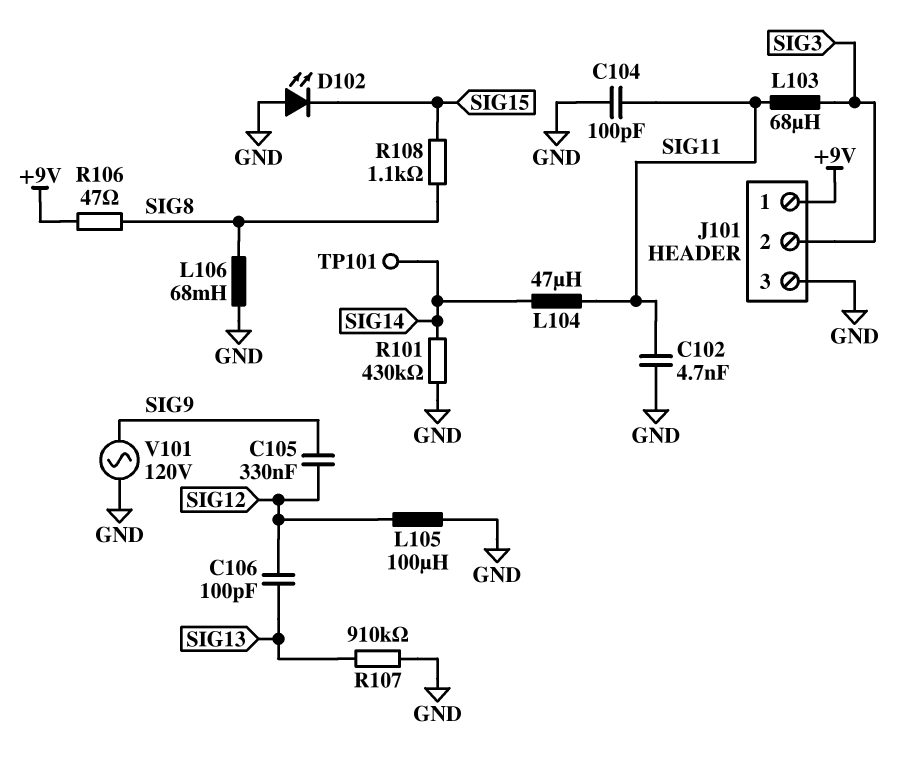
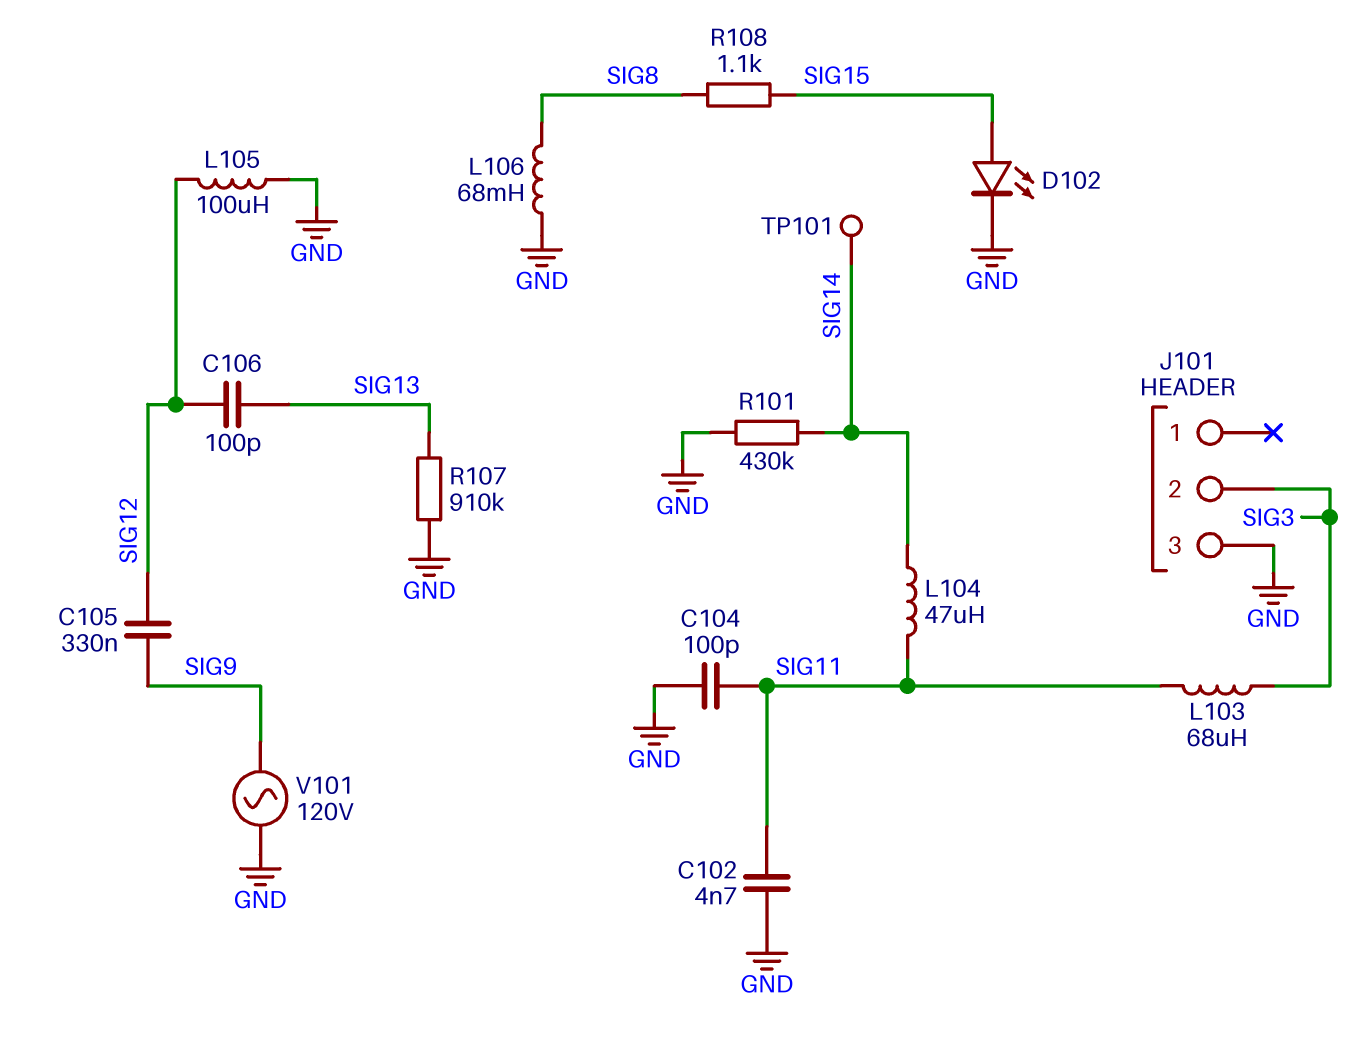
D102: LED (A GND, K SIG15) -> LED (A SIG15, K GND)
J101 pin 1: +9V -> none
R106: 47 (+9V, SIG8) -> none

